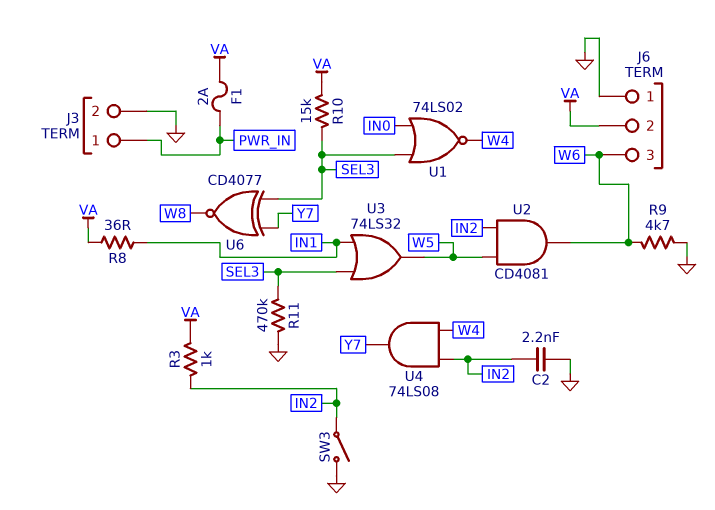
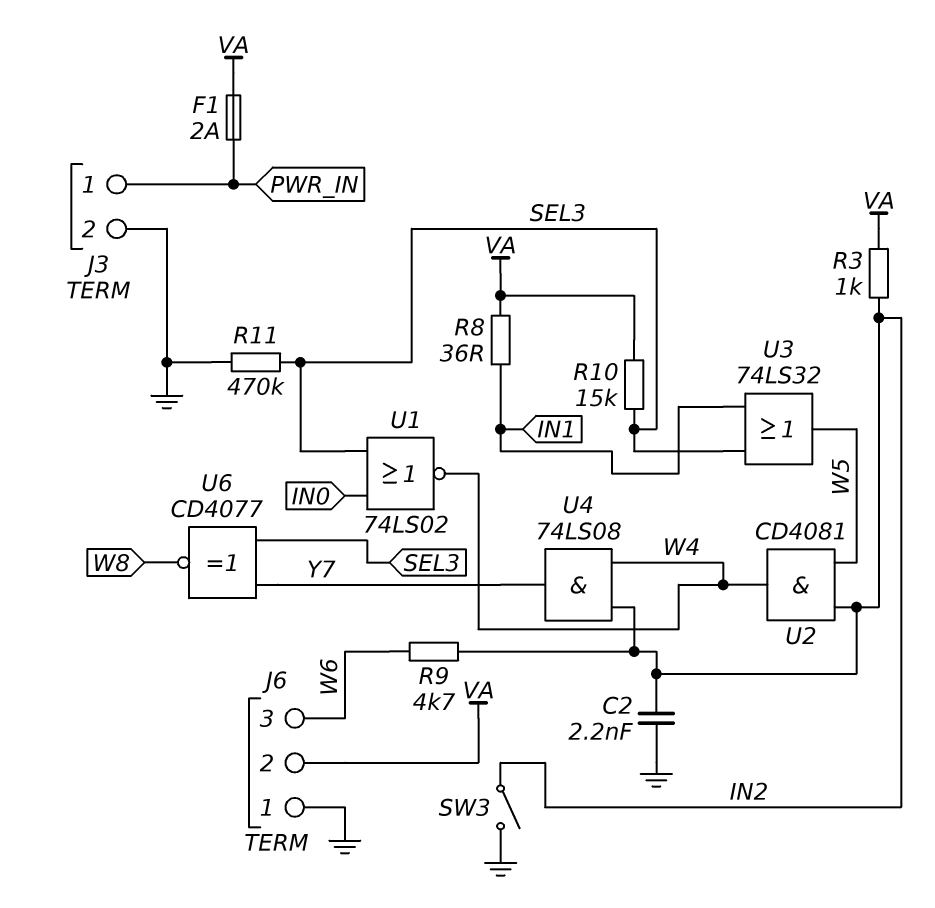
R9: 4.7k (GND, W6) -> 4.7k (IN2, W6)
U2: AND CD4081 (in IN2, in W5, out W6) -> AND CD4081 (in IN2, in W5, out W4)

